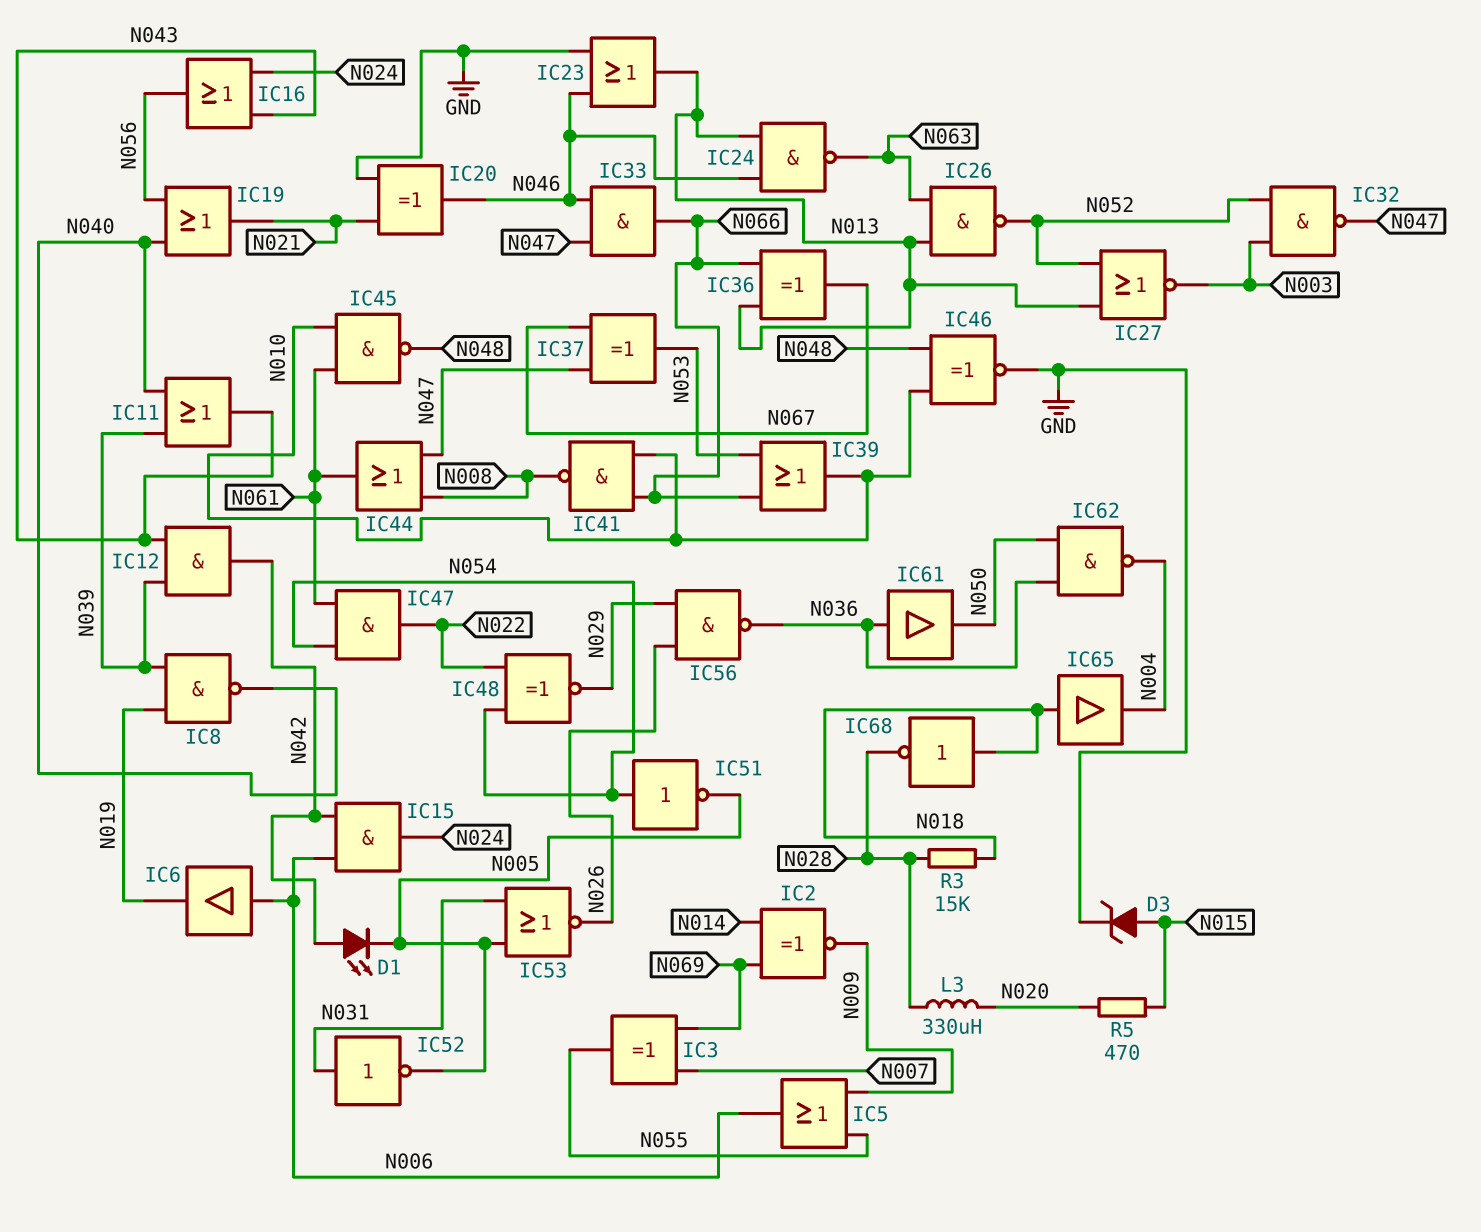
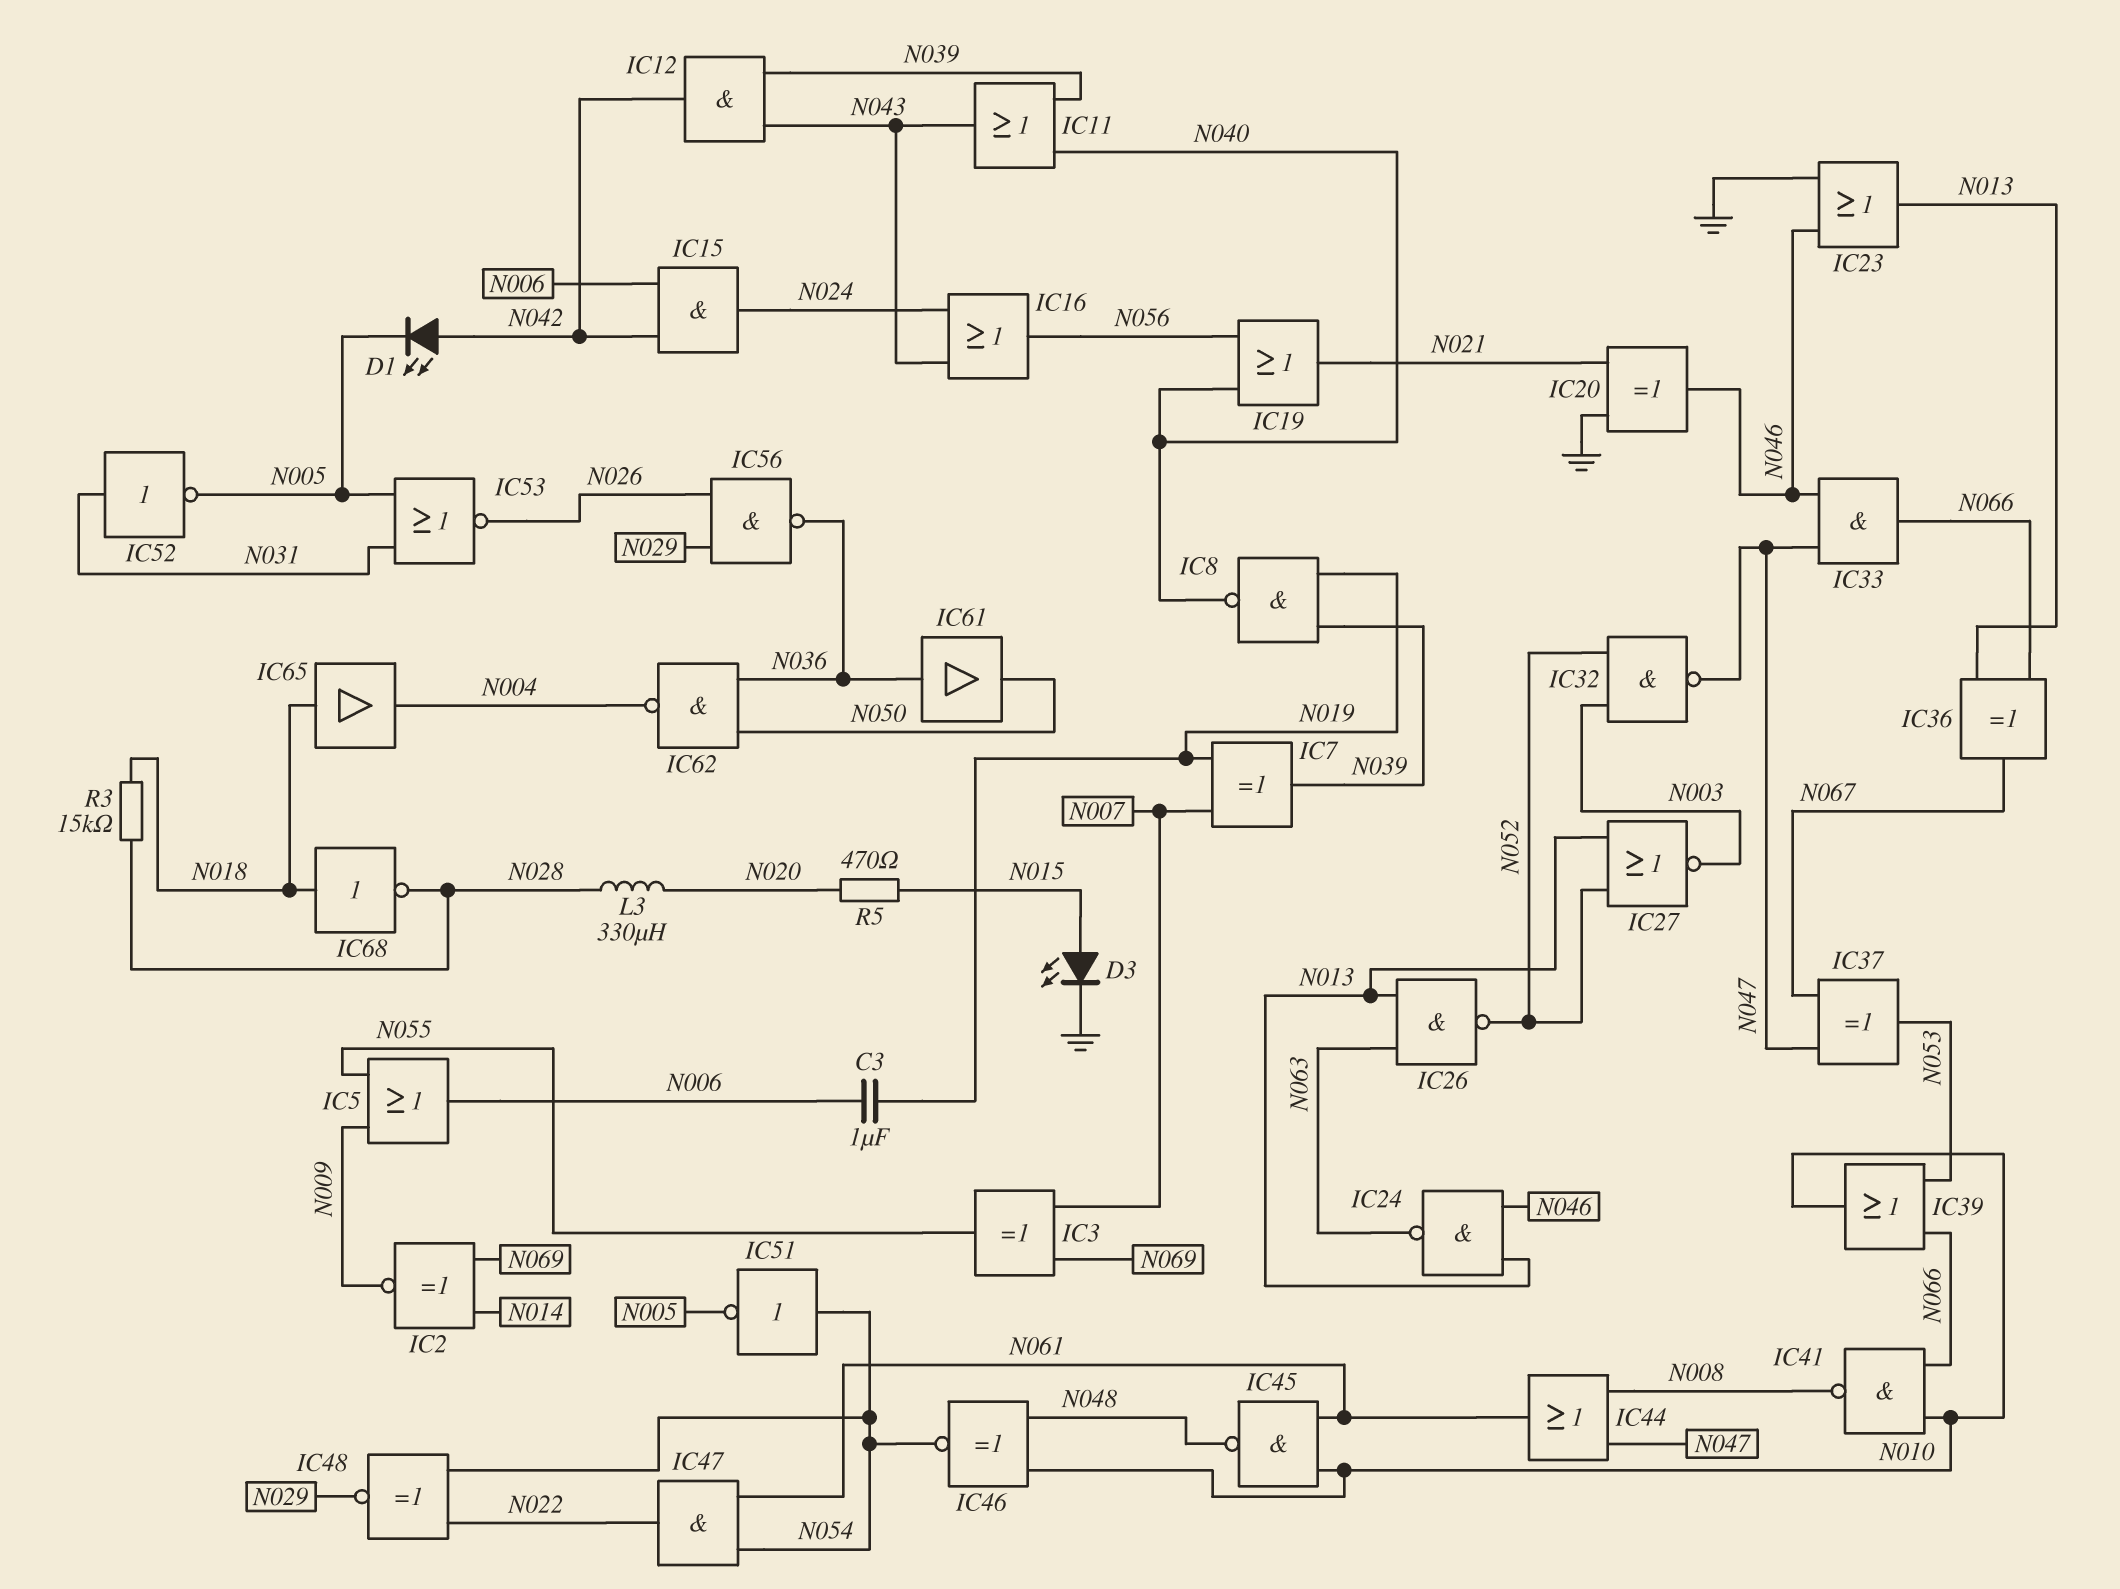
C3: none -> 1uF (N006, N019)
D3: zener (A N015, K GND) -> LED (A N015, K GND)
IC6: buffer (in N006, out N019) -> none
IC7: none -> XOR (in N007, in N019, out N039)
IC46: XNOR (in N010, in N048, out GND) -> XNOR (in N010, in N048, out N054)

